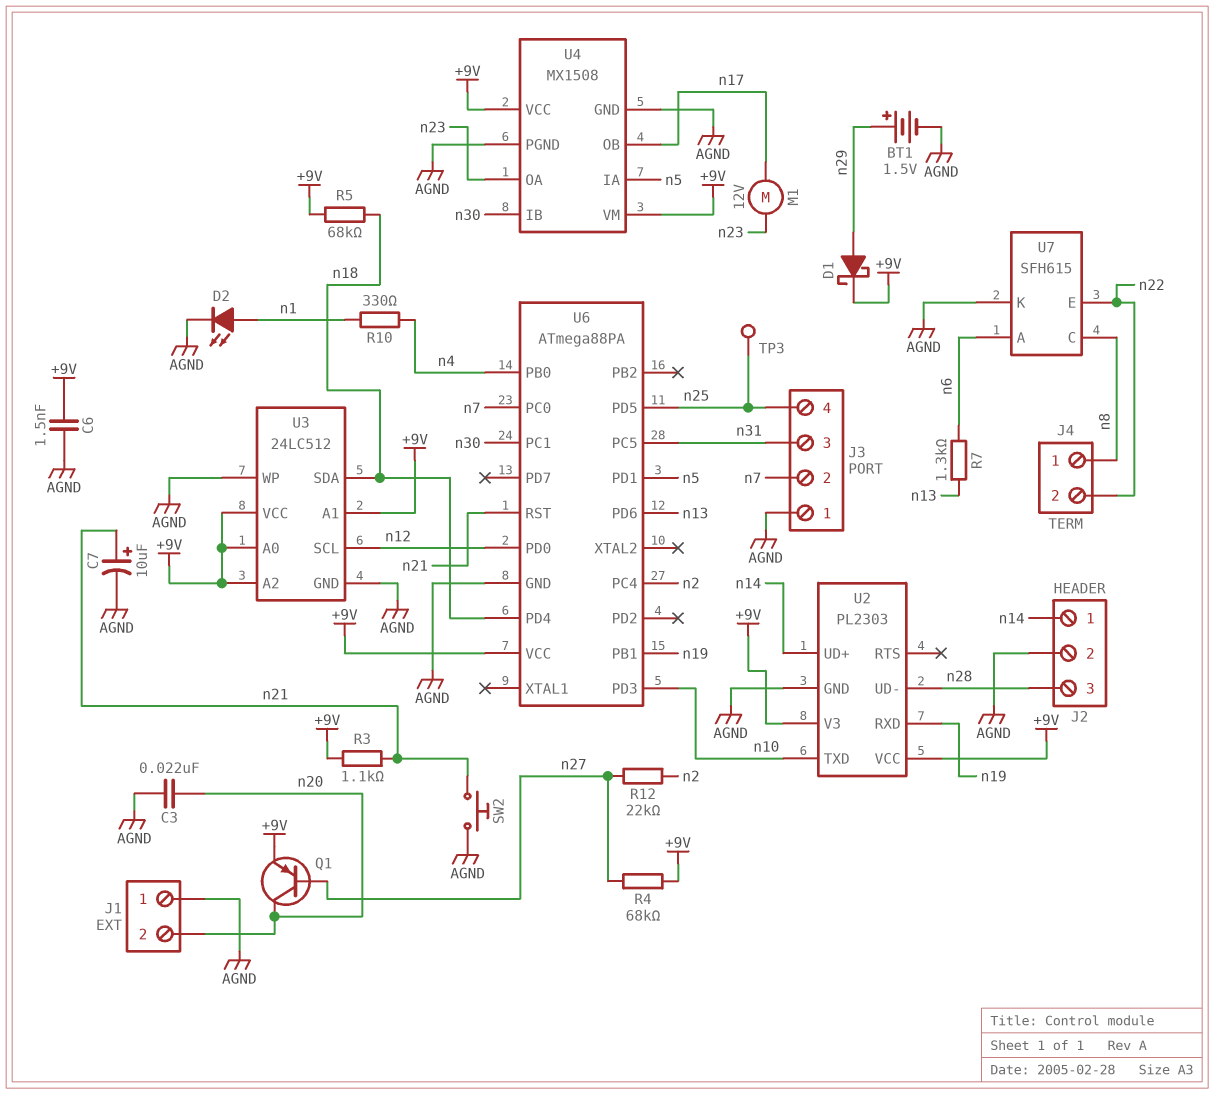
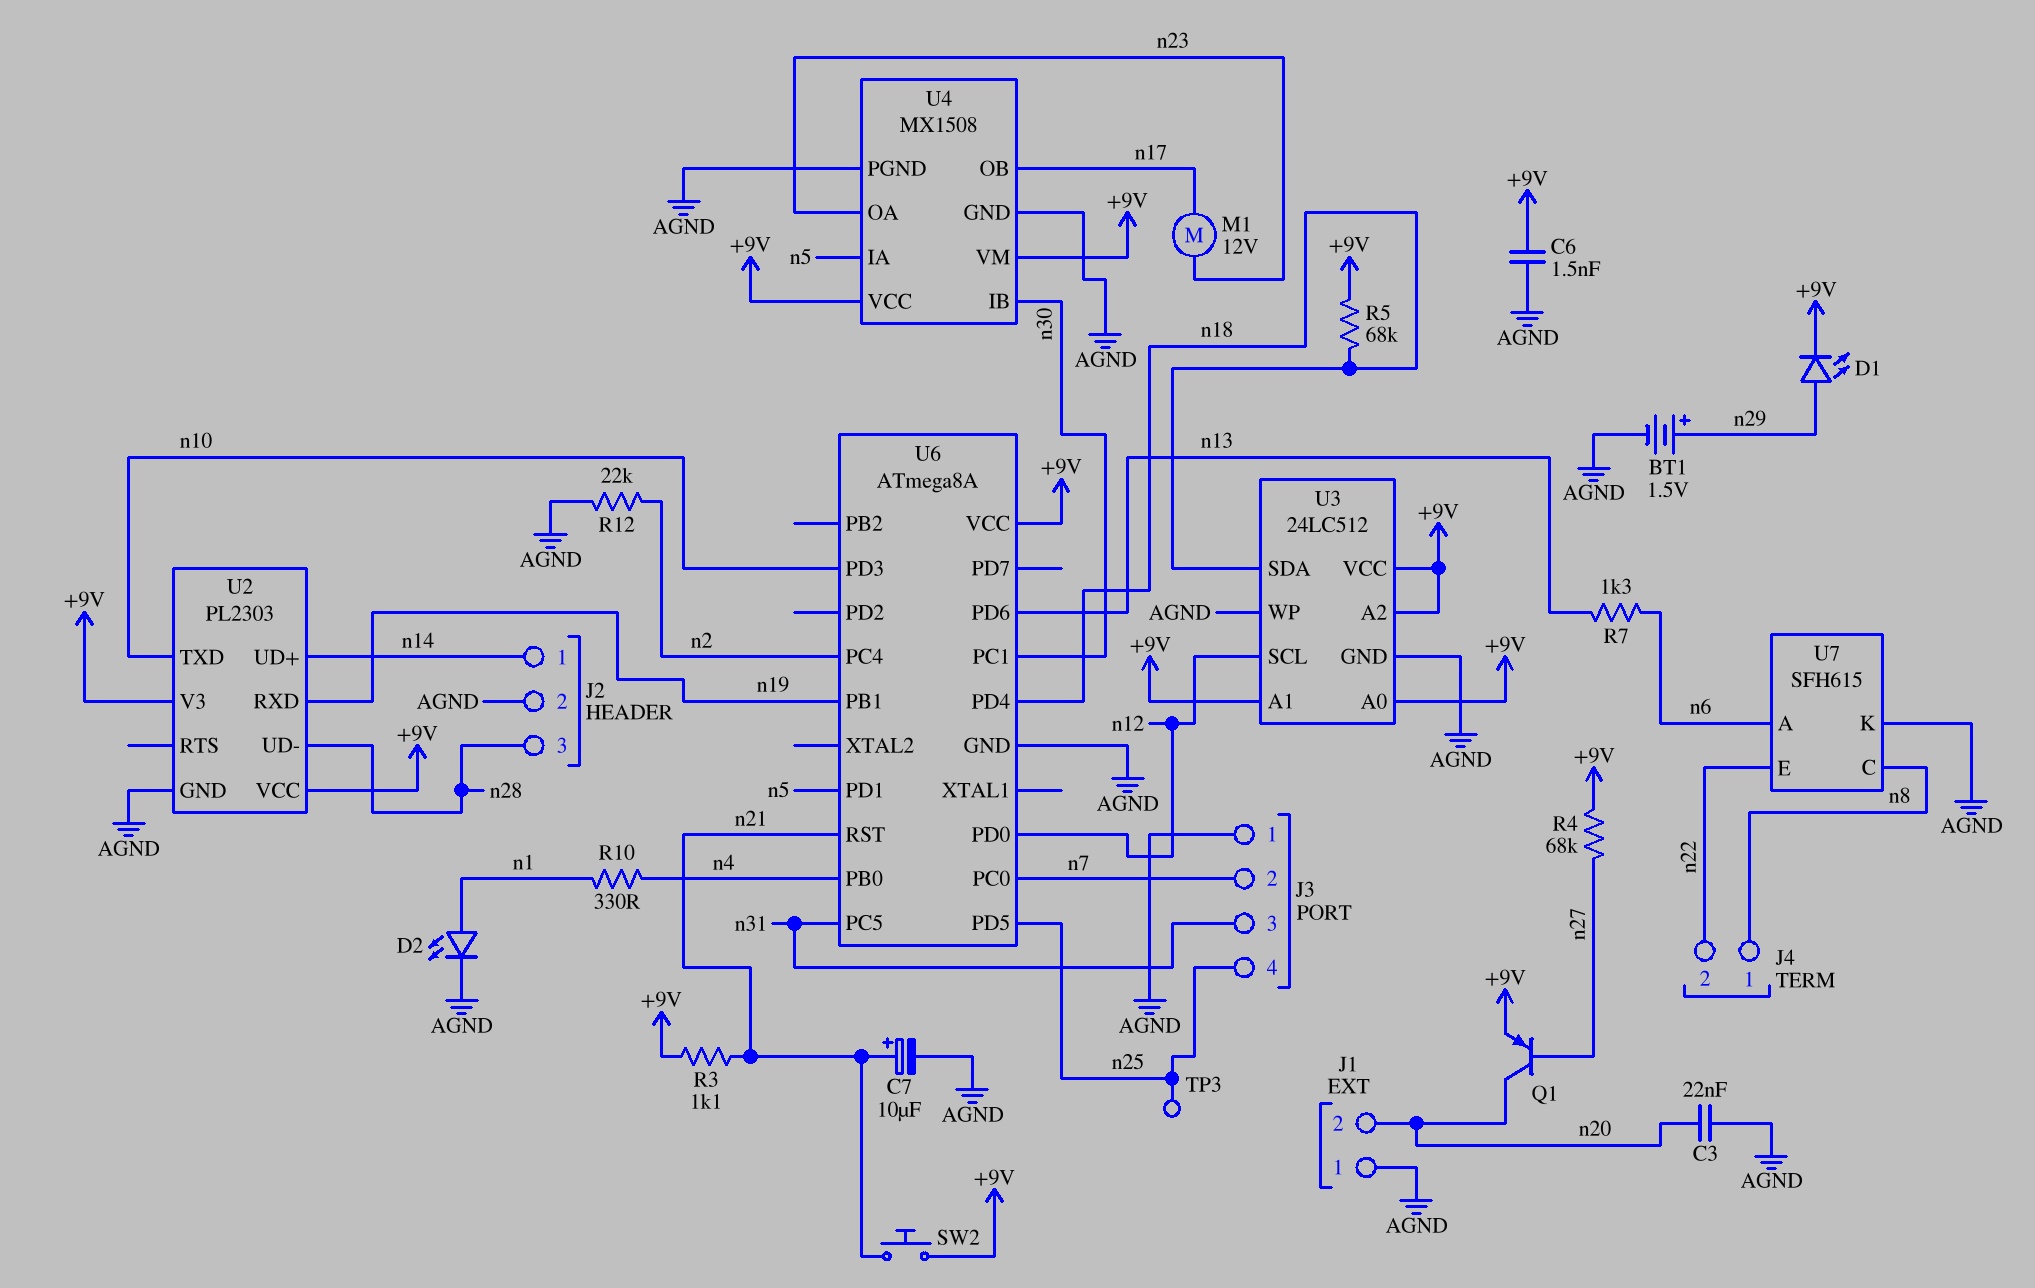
D1: schottky (A n29, K +9V) -> LED (A n29, K +9V)
R12: 22k (n2, n27) -> 22k (AGND, n2)
SW2: button (AGND, n21) -> button (+9V, n21)
U6: ATmega88PA -> ATmega8A

